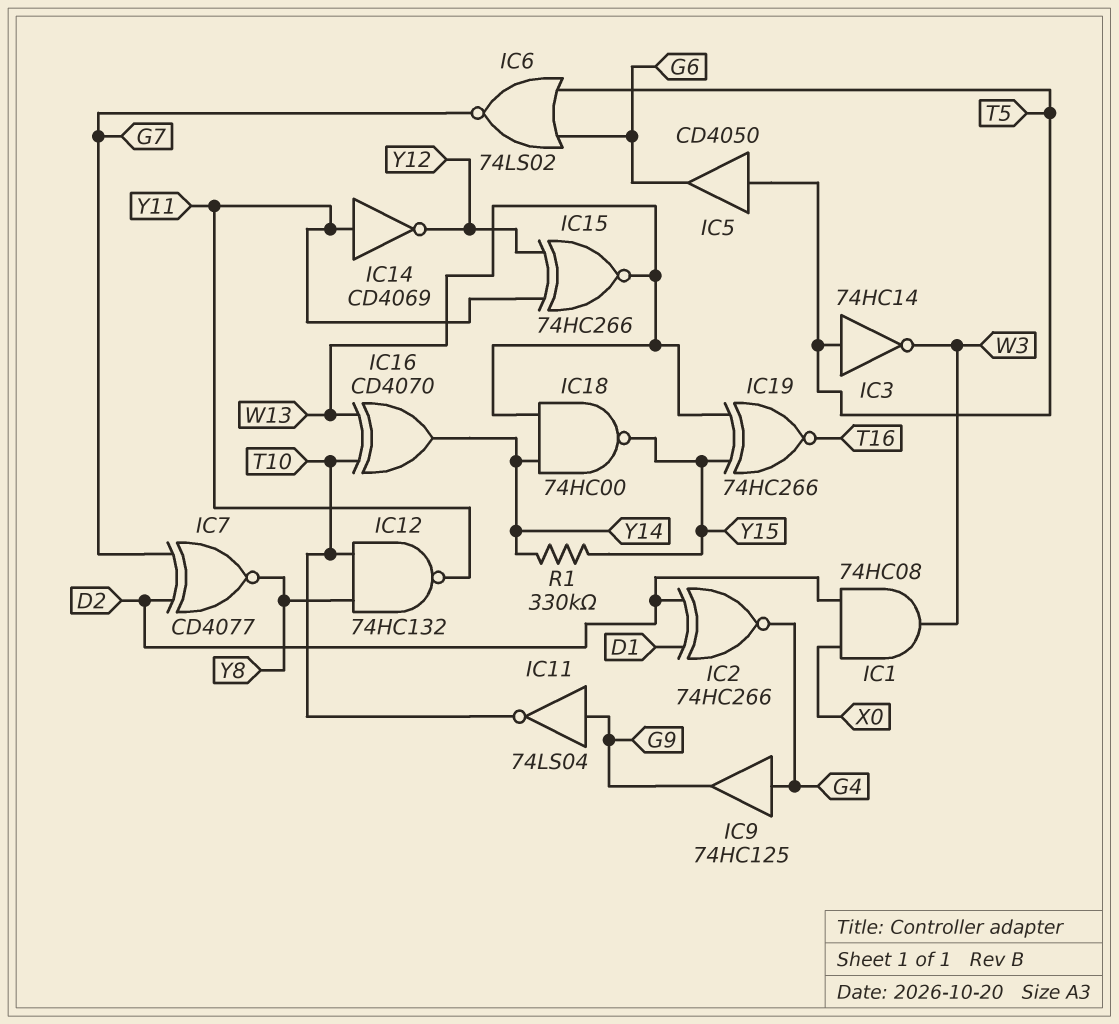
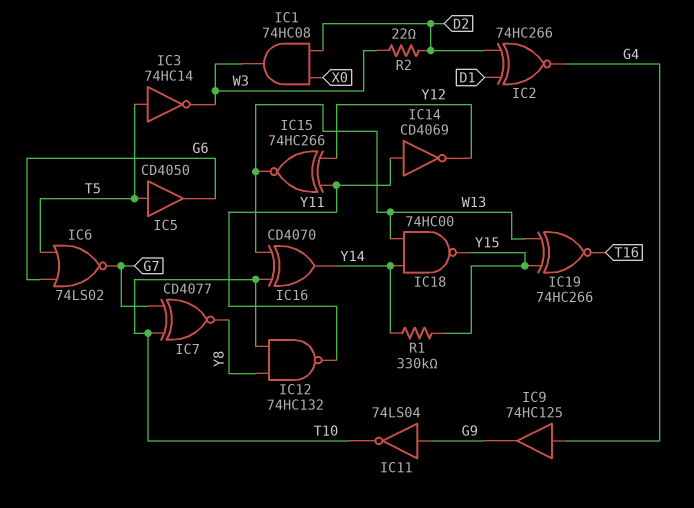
IC7: XNOR CD4077 (in D2, in G7, out Y8) -> XNOR CD4077 (in G7, in T10, out Y8)
R2: none -> 22 (D2, W3)

